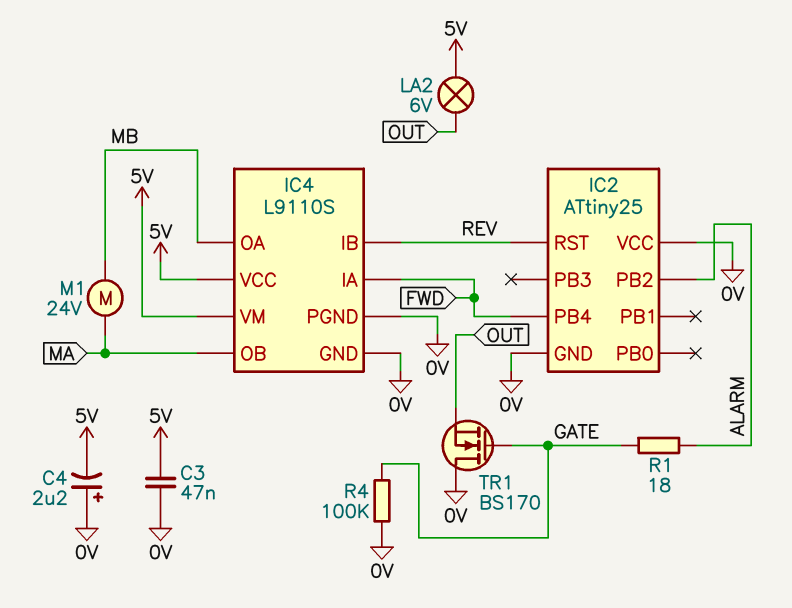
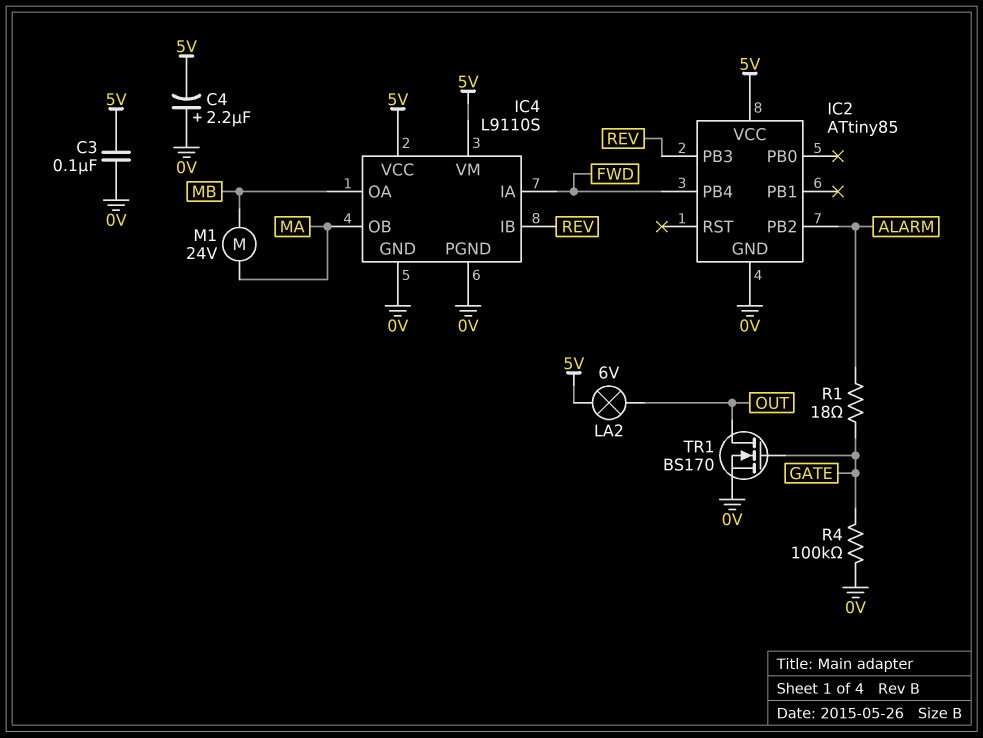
C3: 47nF (0V, 5V) -> 100nF (0V, 5V)
IC2: ATtiny25 -> ATtiny85
IC2 pin PB3: none -> REV
IC2 pin RST: REV -> none
IC2 pin VCC: 0V -> 5V
TR1: NMOS BS170 (G GATE, D 0V, S OUT) -> NMOS BS170 (G GATE, D OUT, S 0V)

